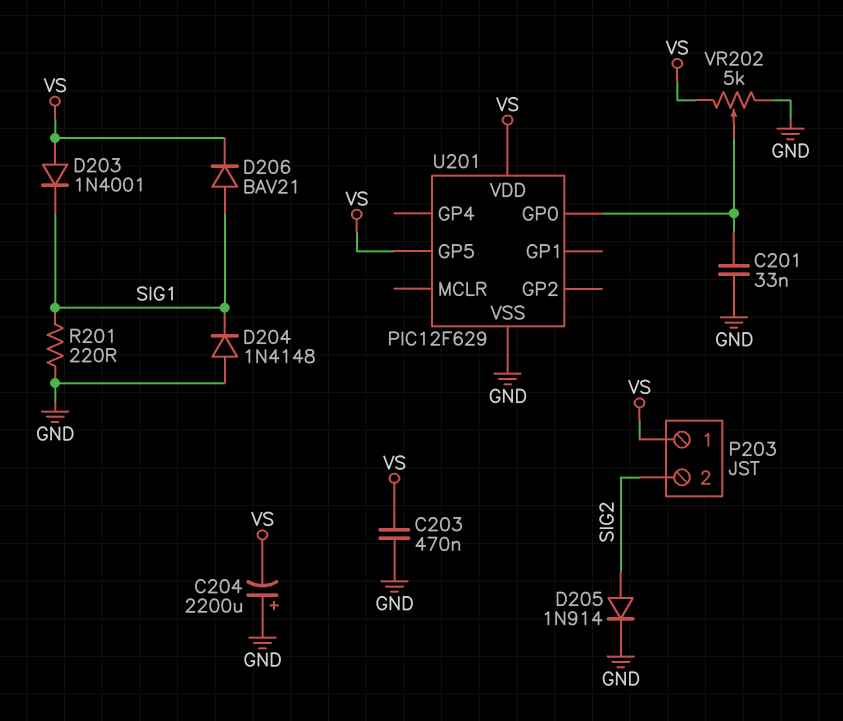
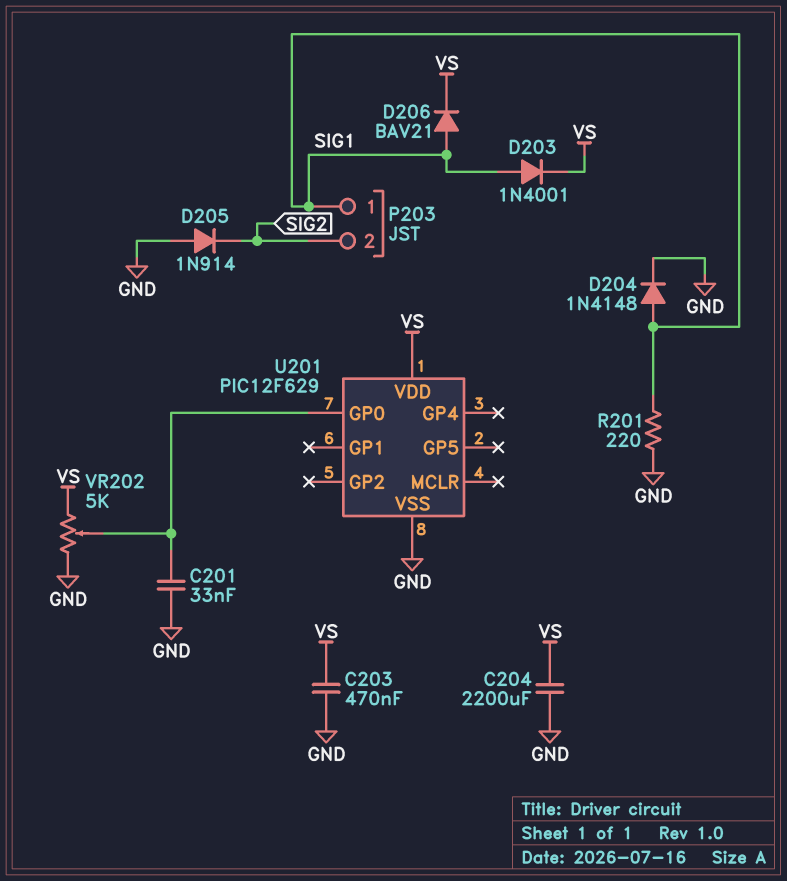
C204: 2200uF (plus GND, minus VS) -> 2200uF (GND, VS)
D203: diode 1N4001 (A VS, K SIG1) -> diode 1N4001 (A SIG1, K VS)
D204: diode 1N4148 (A GND, K SIG1) -> diode 1N4148 (A SIG1, K GND)
D205: diode 1N914 (A SIG2, K GND) -> diode 1N914 (A GND, K SIG2)
P203 pin 1: VS -> SIG1
U201 pin GP5: VS -> none

